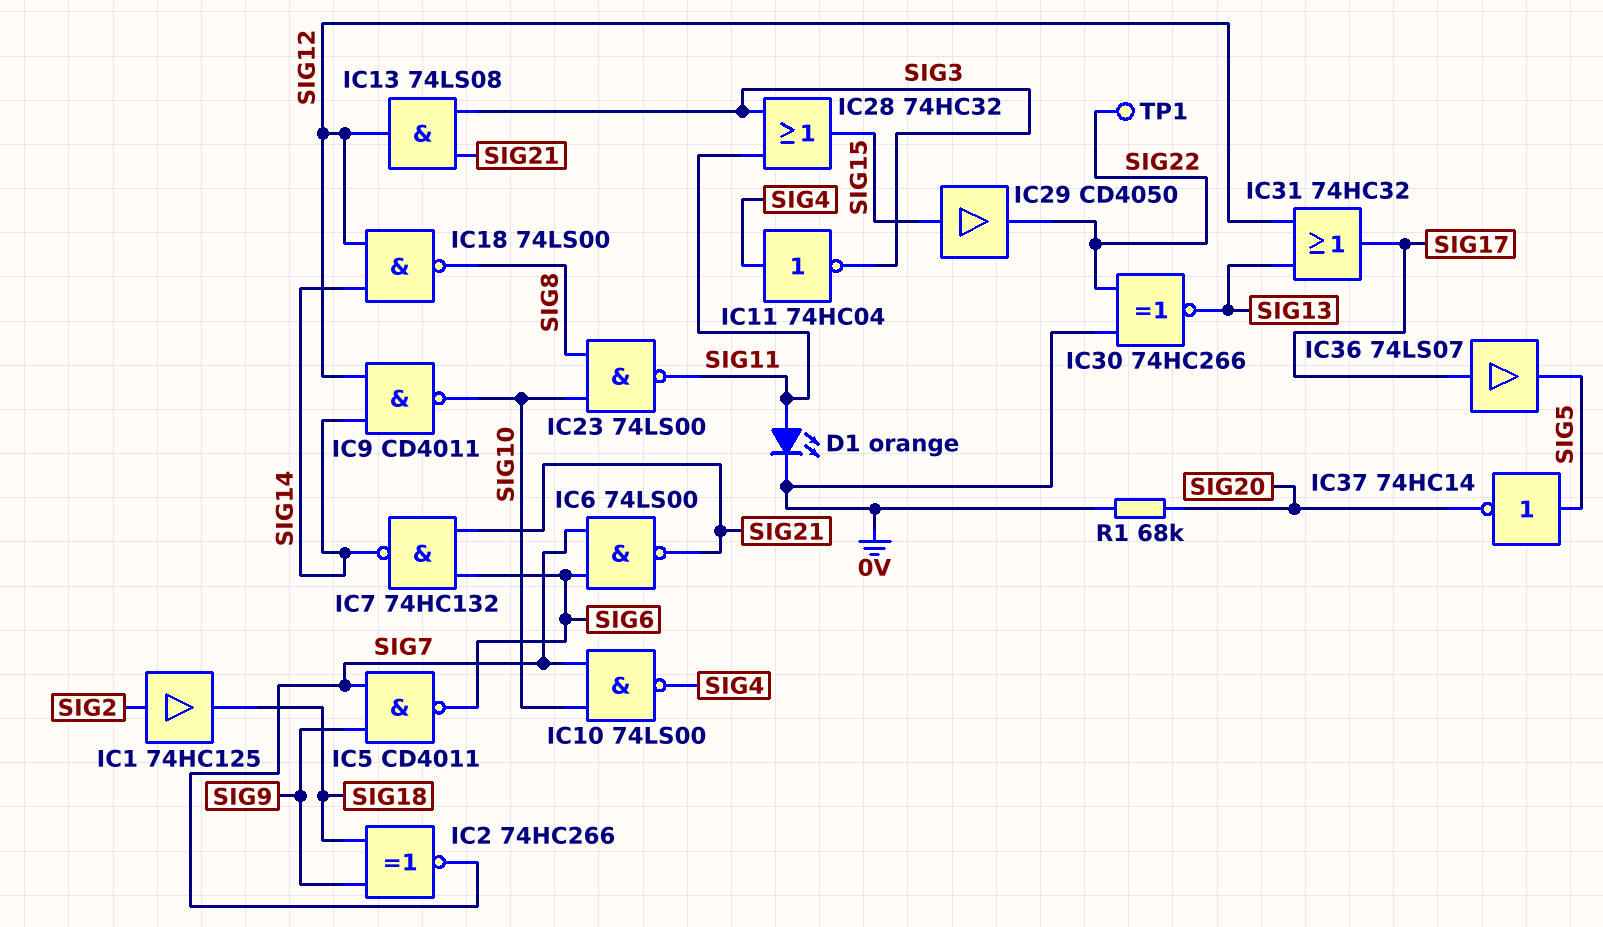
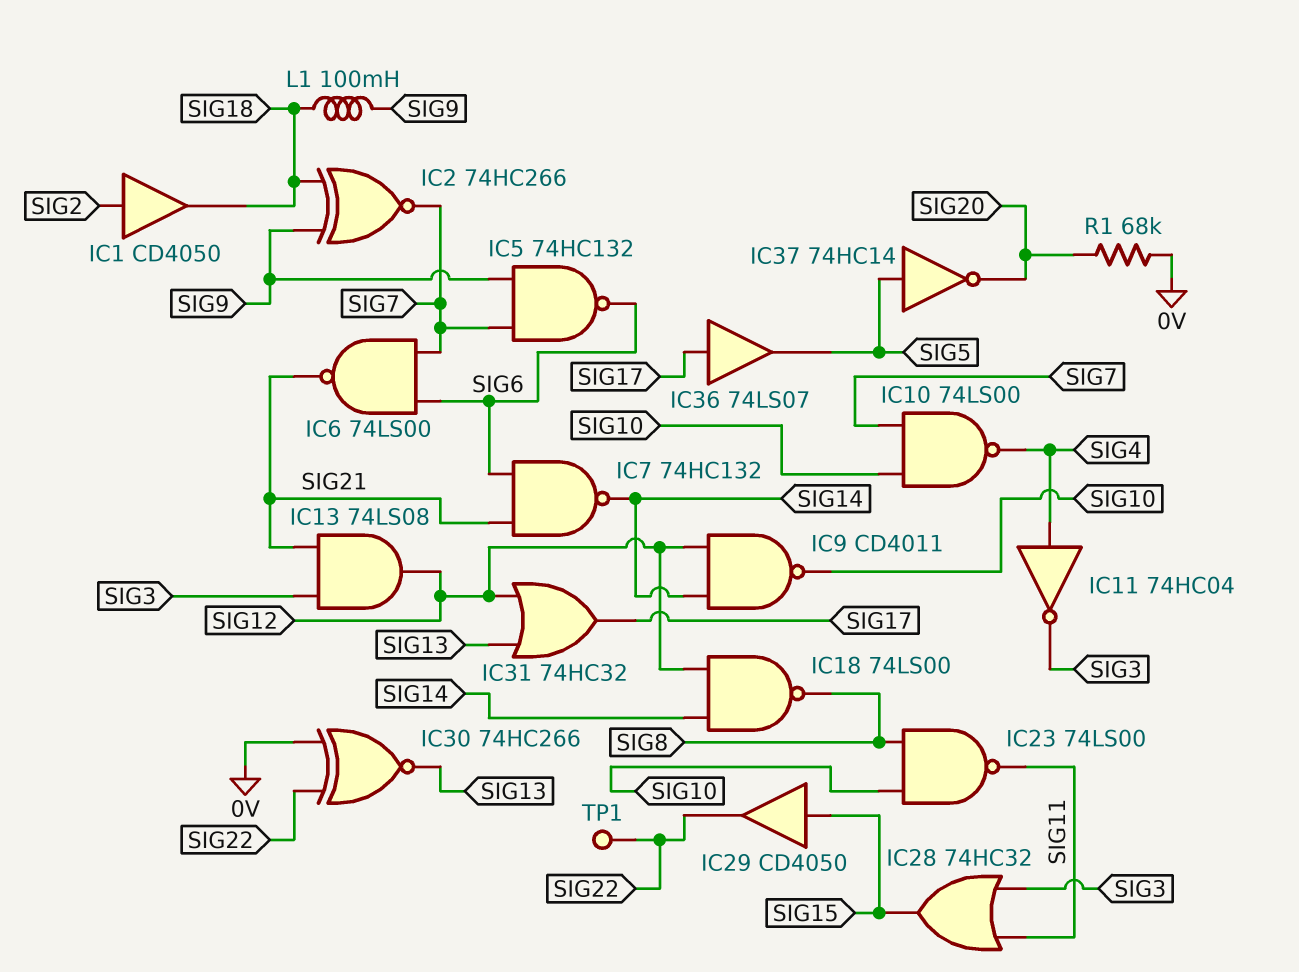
D1: LED orange (A SIG11, K 0V) -> none
IC1: buffer 74HC125 (in SIG2, out SIG18) -> buffer CD4050 (in SIG2, out SIG18)
IC5: NAND CD4011 (in SIG7, in SIG9, out SIG6) -> NAND 74HC132 (in SIG7, in SIG9, out SIG6)
L1: none -> 100mH (SIG9, SIG18)

